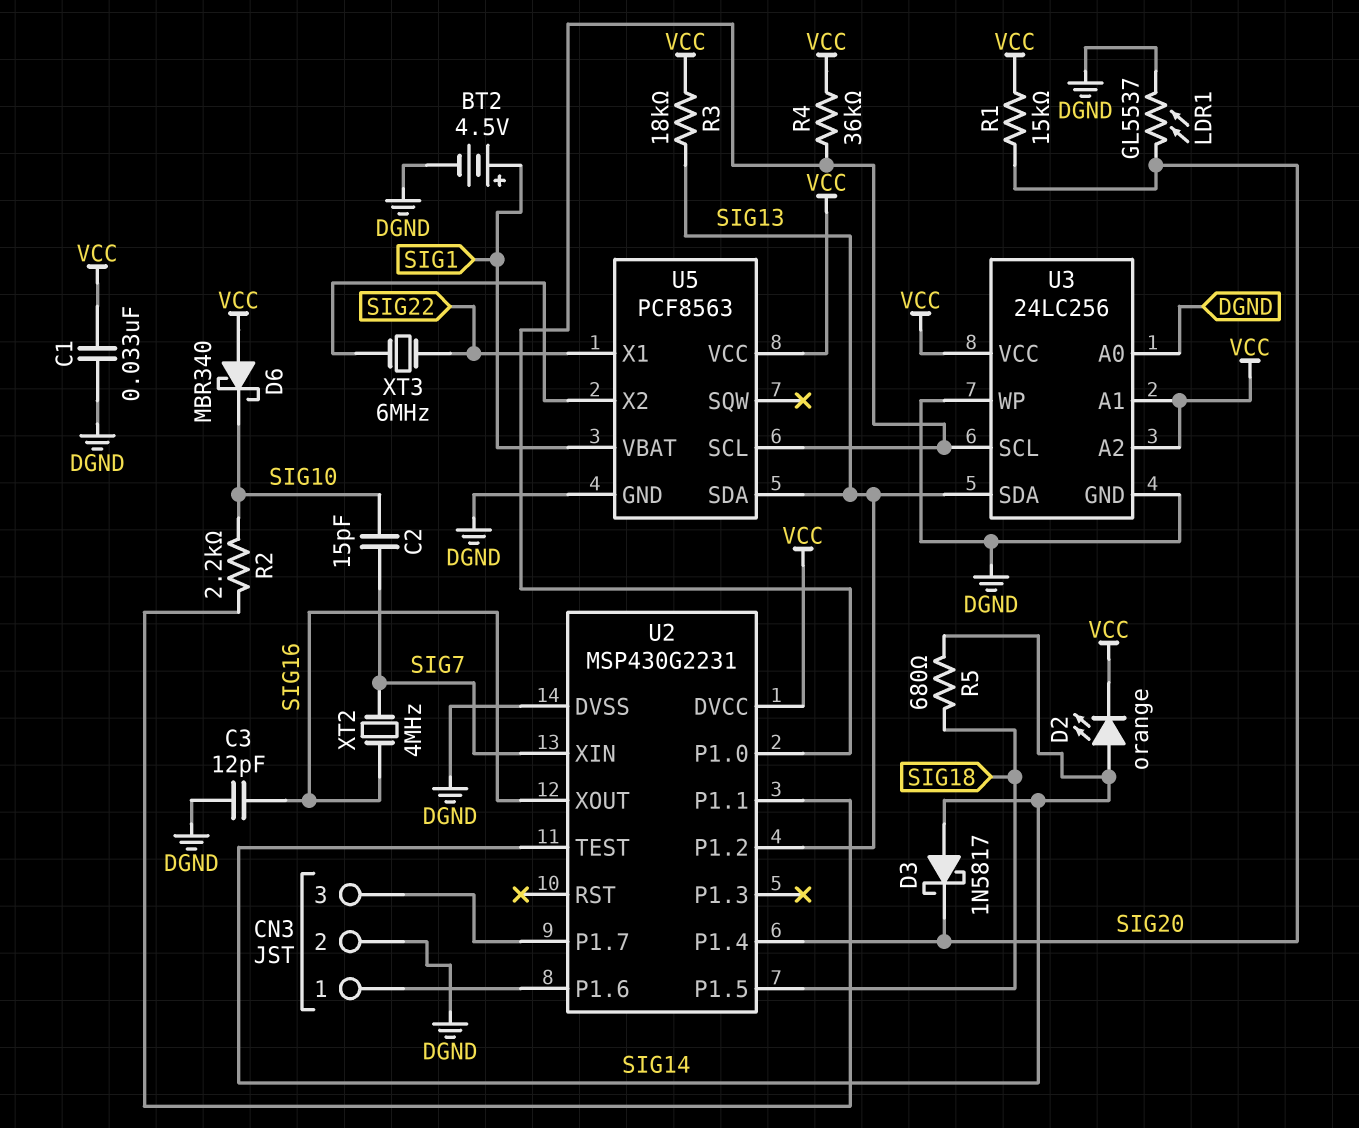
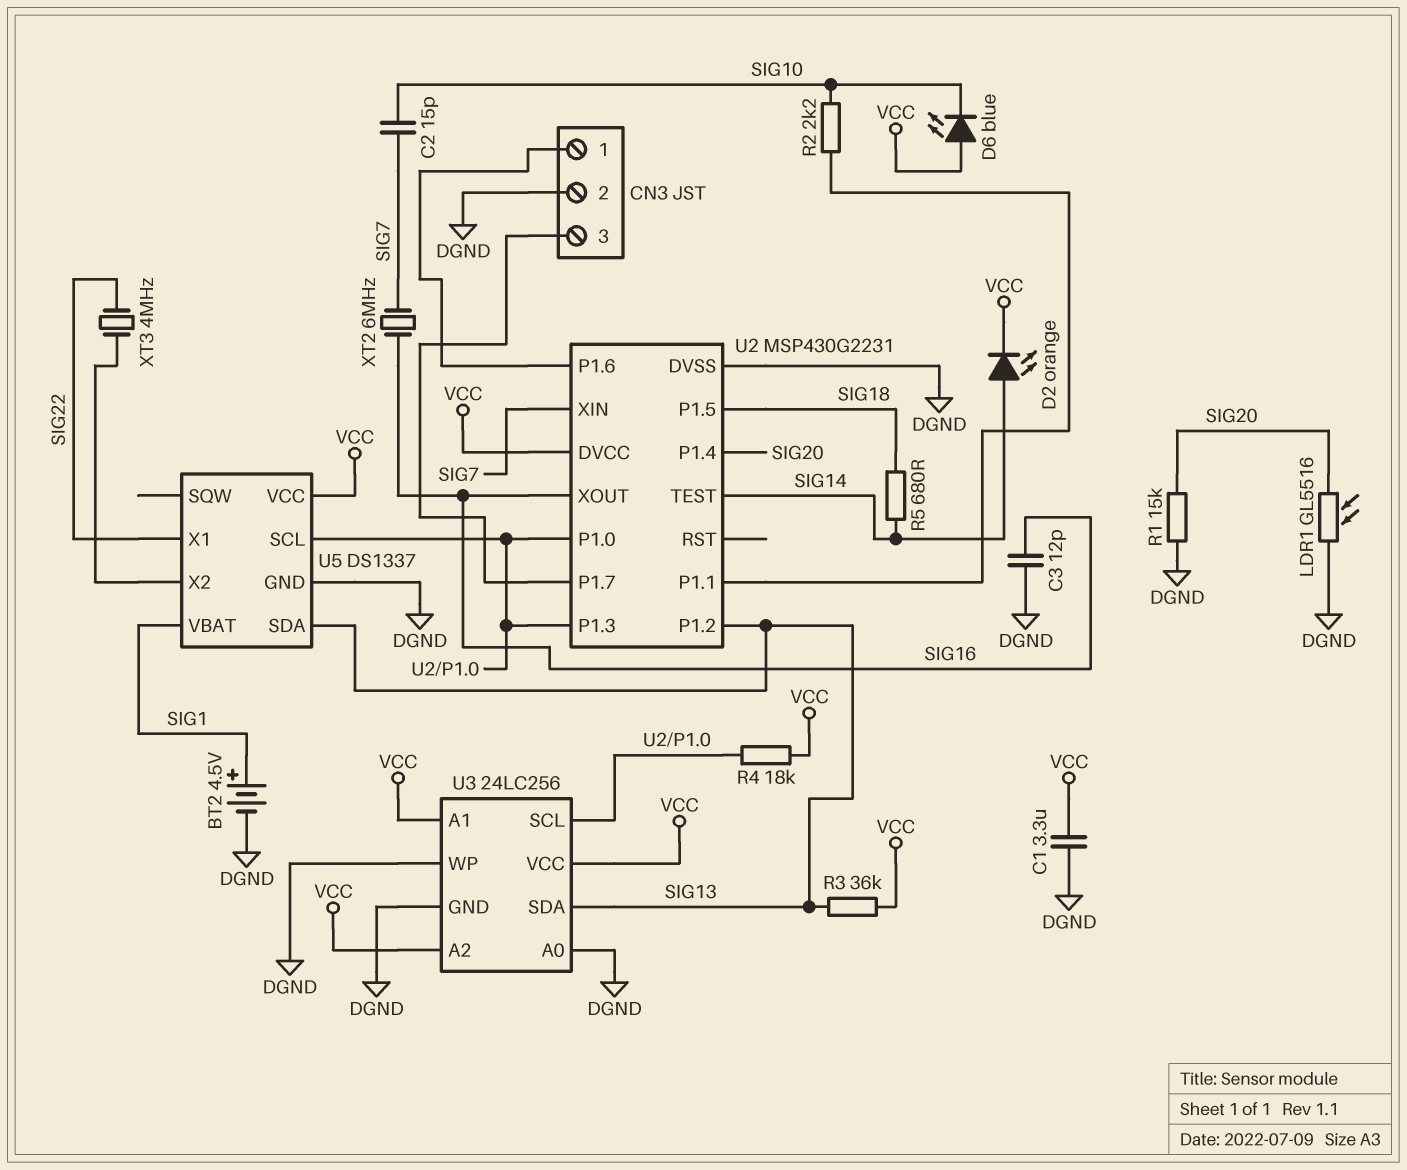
C1: 33nF (DGND, VCC) -> 3.3uF (DGND, VCC)
D3: schottky 1N5817 (A SIG14, K SIG20) -> none
D6: schottky MBR340 (A VCC, K SIG10) -> LED blue (A VCC, K SIG10)
LDR1: GL5537 (DGND, SIG20) -> GL5516 (DGND, SIG20)
R1: 15k (SIG20, VCC) -> 15k (DGND, SIG20)
R3: 18k (SIG13, VCC) -> 36k (SIG13, VCC)
R4: 36k (U2/P1.0, VCC) -> 18k (U2/P1.0, VCC)
U2 pin P1.3: none -> U2/P1.0
U5: PCF8563 -> DS1337
XT2: 4MHz (SIG7, SIG16) -> 6MHz (SIG7, SIG16)
XT3: 6MHz (SIG22, U5/X2) -> 4MHz (SIG22, U5/X2)

